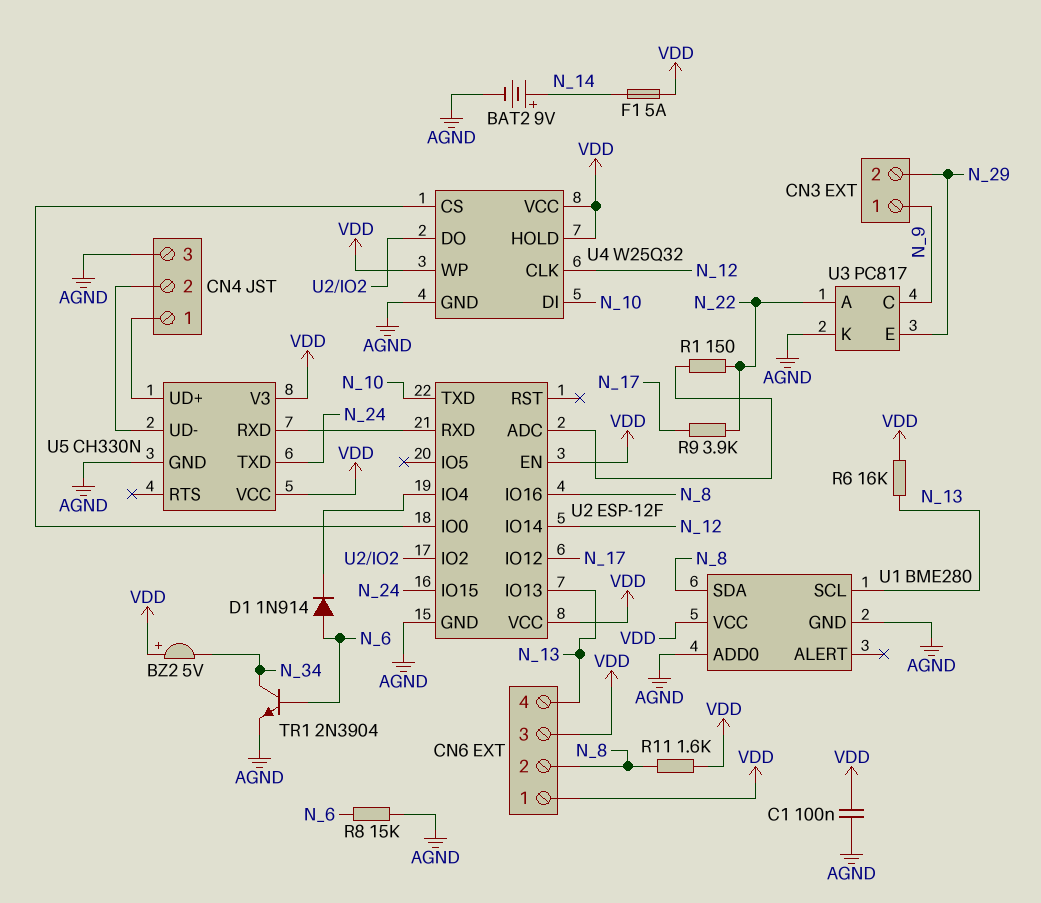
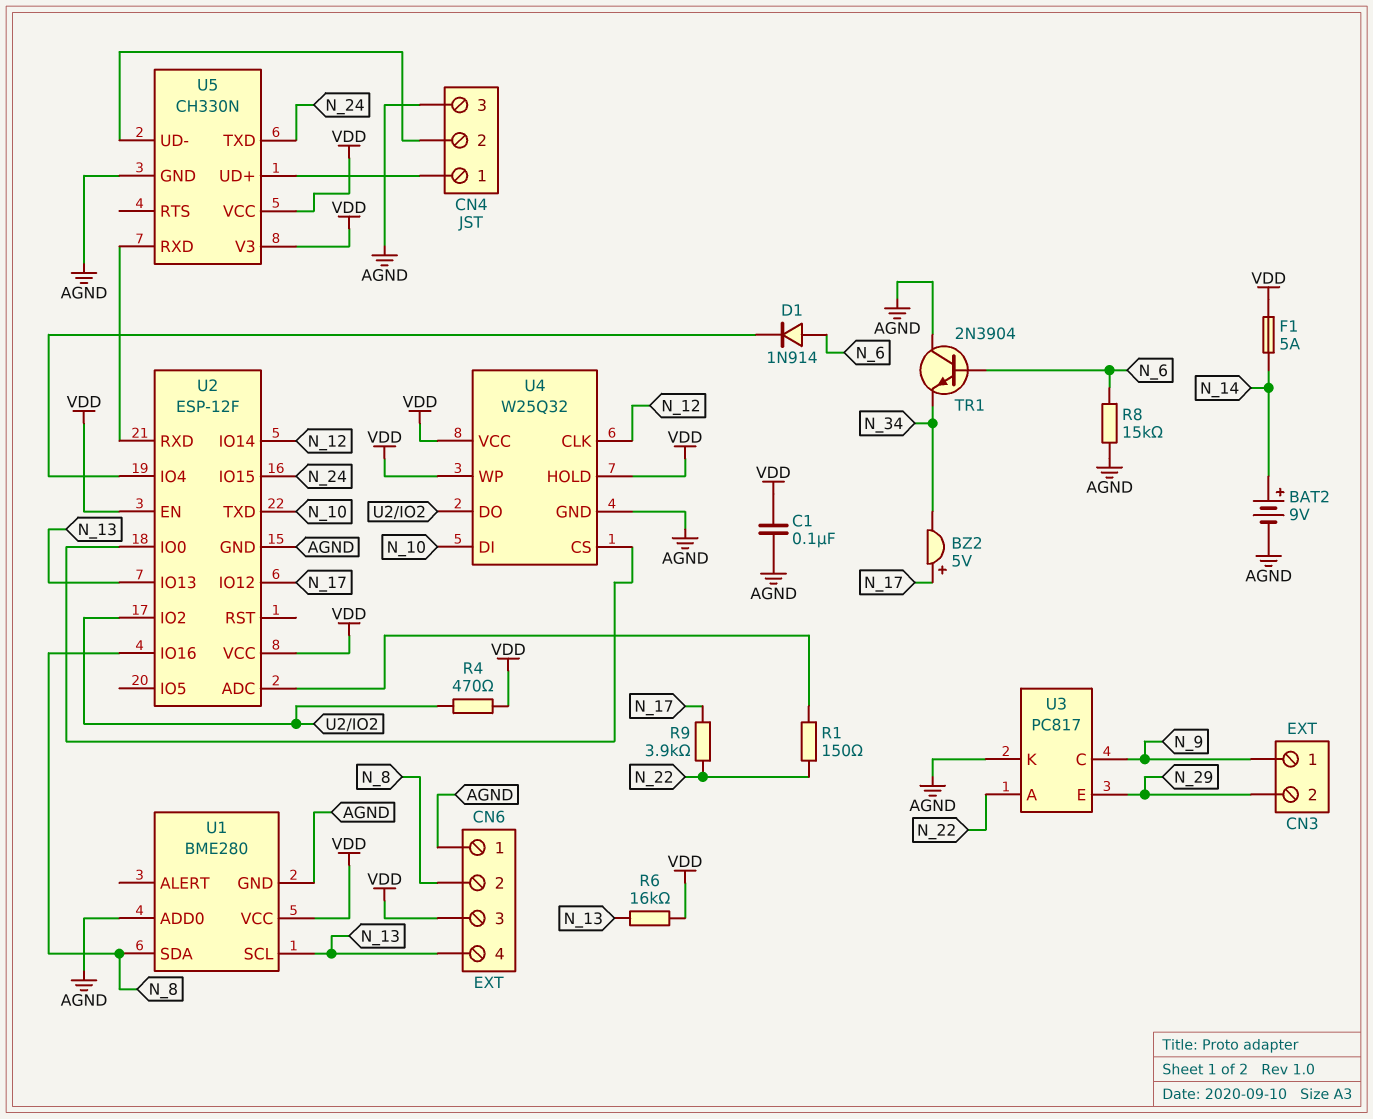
BZ2: buzzer 5V (plus VDD, minus N_34) -> buzzer 5V (plus N_17, minus N_34)
CN6 pin 1: VDD -> AGND
R4: none -> 470 (U2/IO2, VDD)
R11: 1.6k (N_8, VDD) -> none
TR1: NPN 2N3904 (B N_6, C N_34, E AGND) -> NPN 2N3904 (B N_6, C AGND, E N_34)

